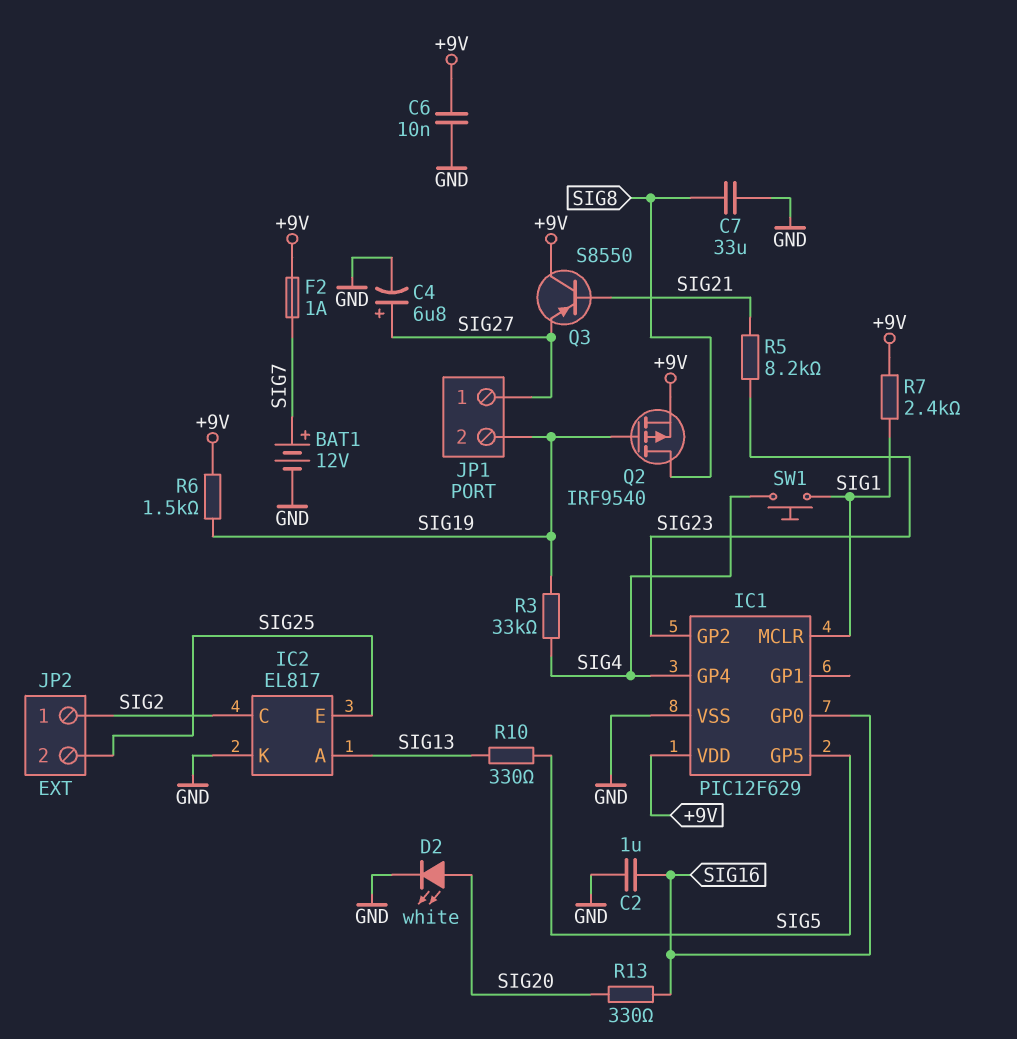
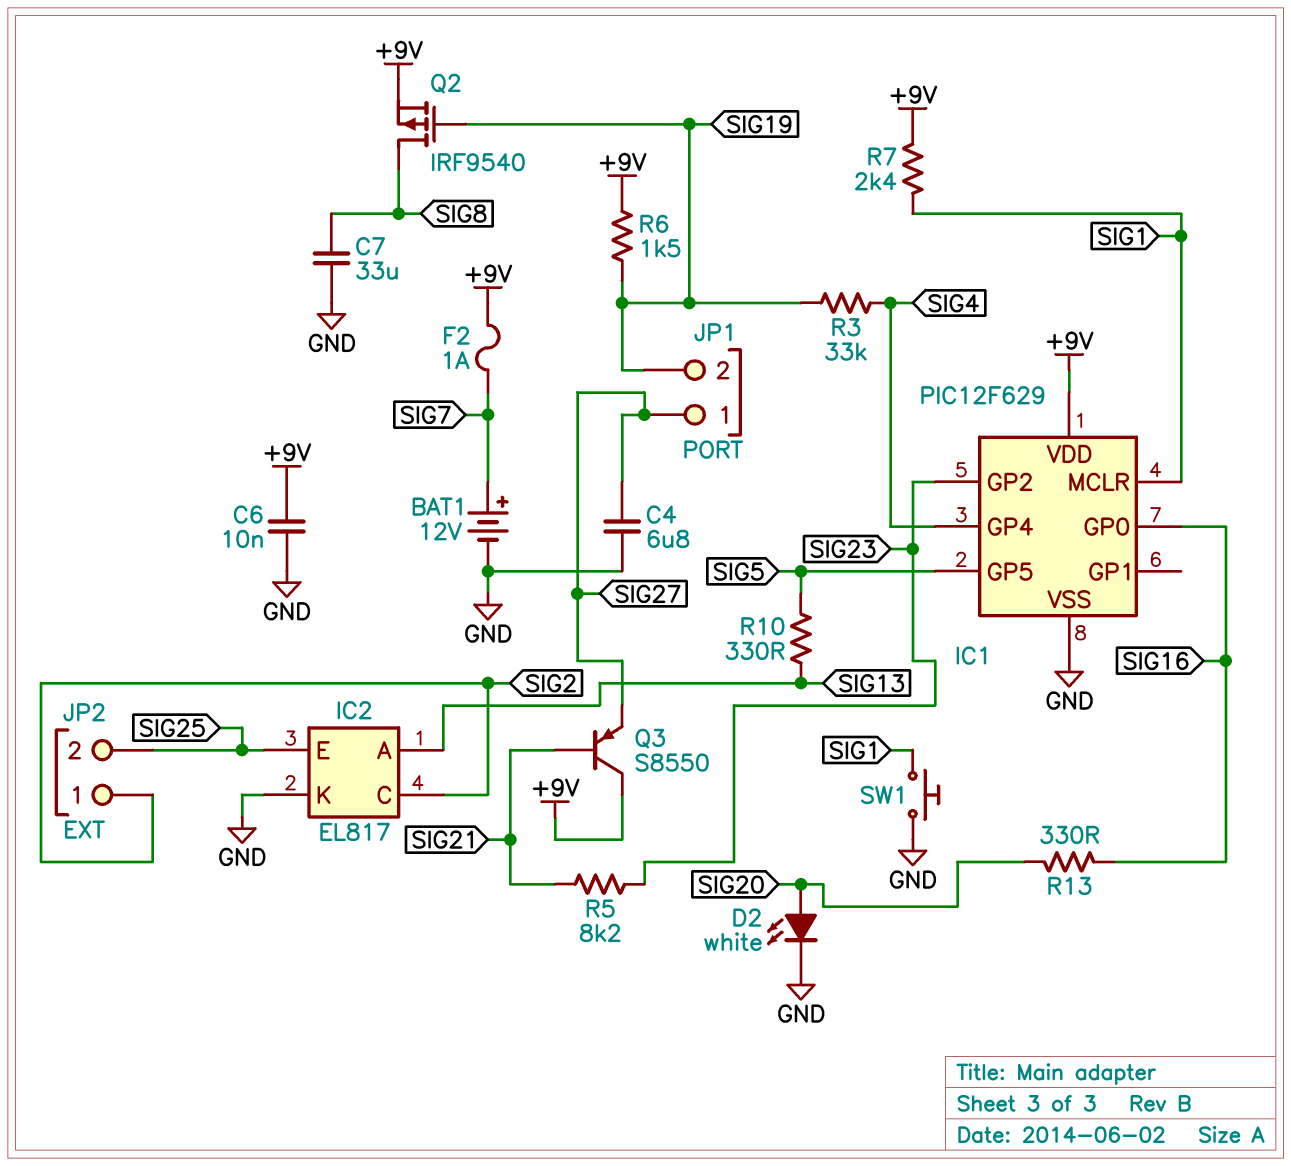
C2: 1uF (GND, SIG16) -> none
C4: 6.8uF (plus SIG27, minus GND) -> 6.8uF (GND, SIG27)
SW1: button (SIG1, SIG4) -> button (GND, SIG1)

